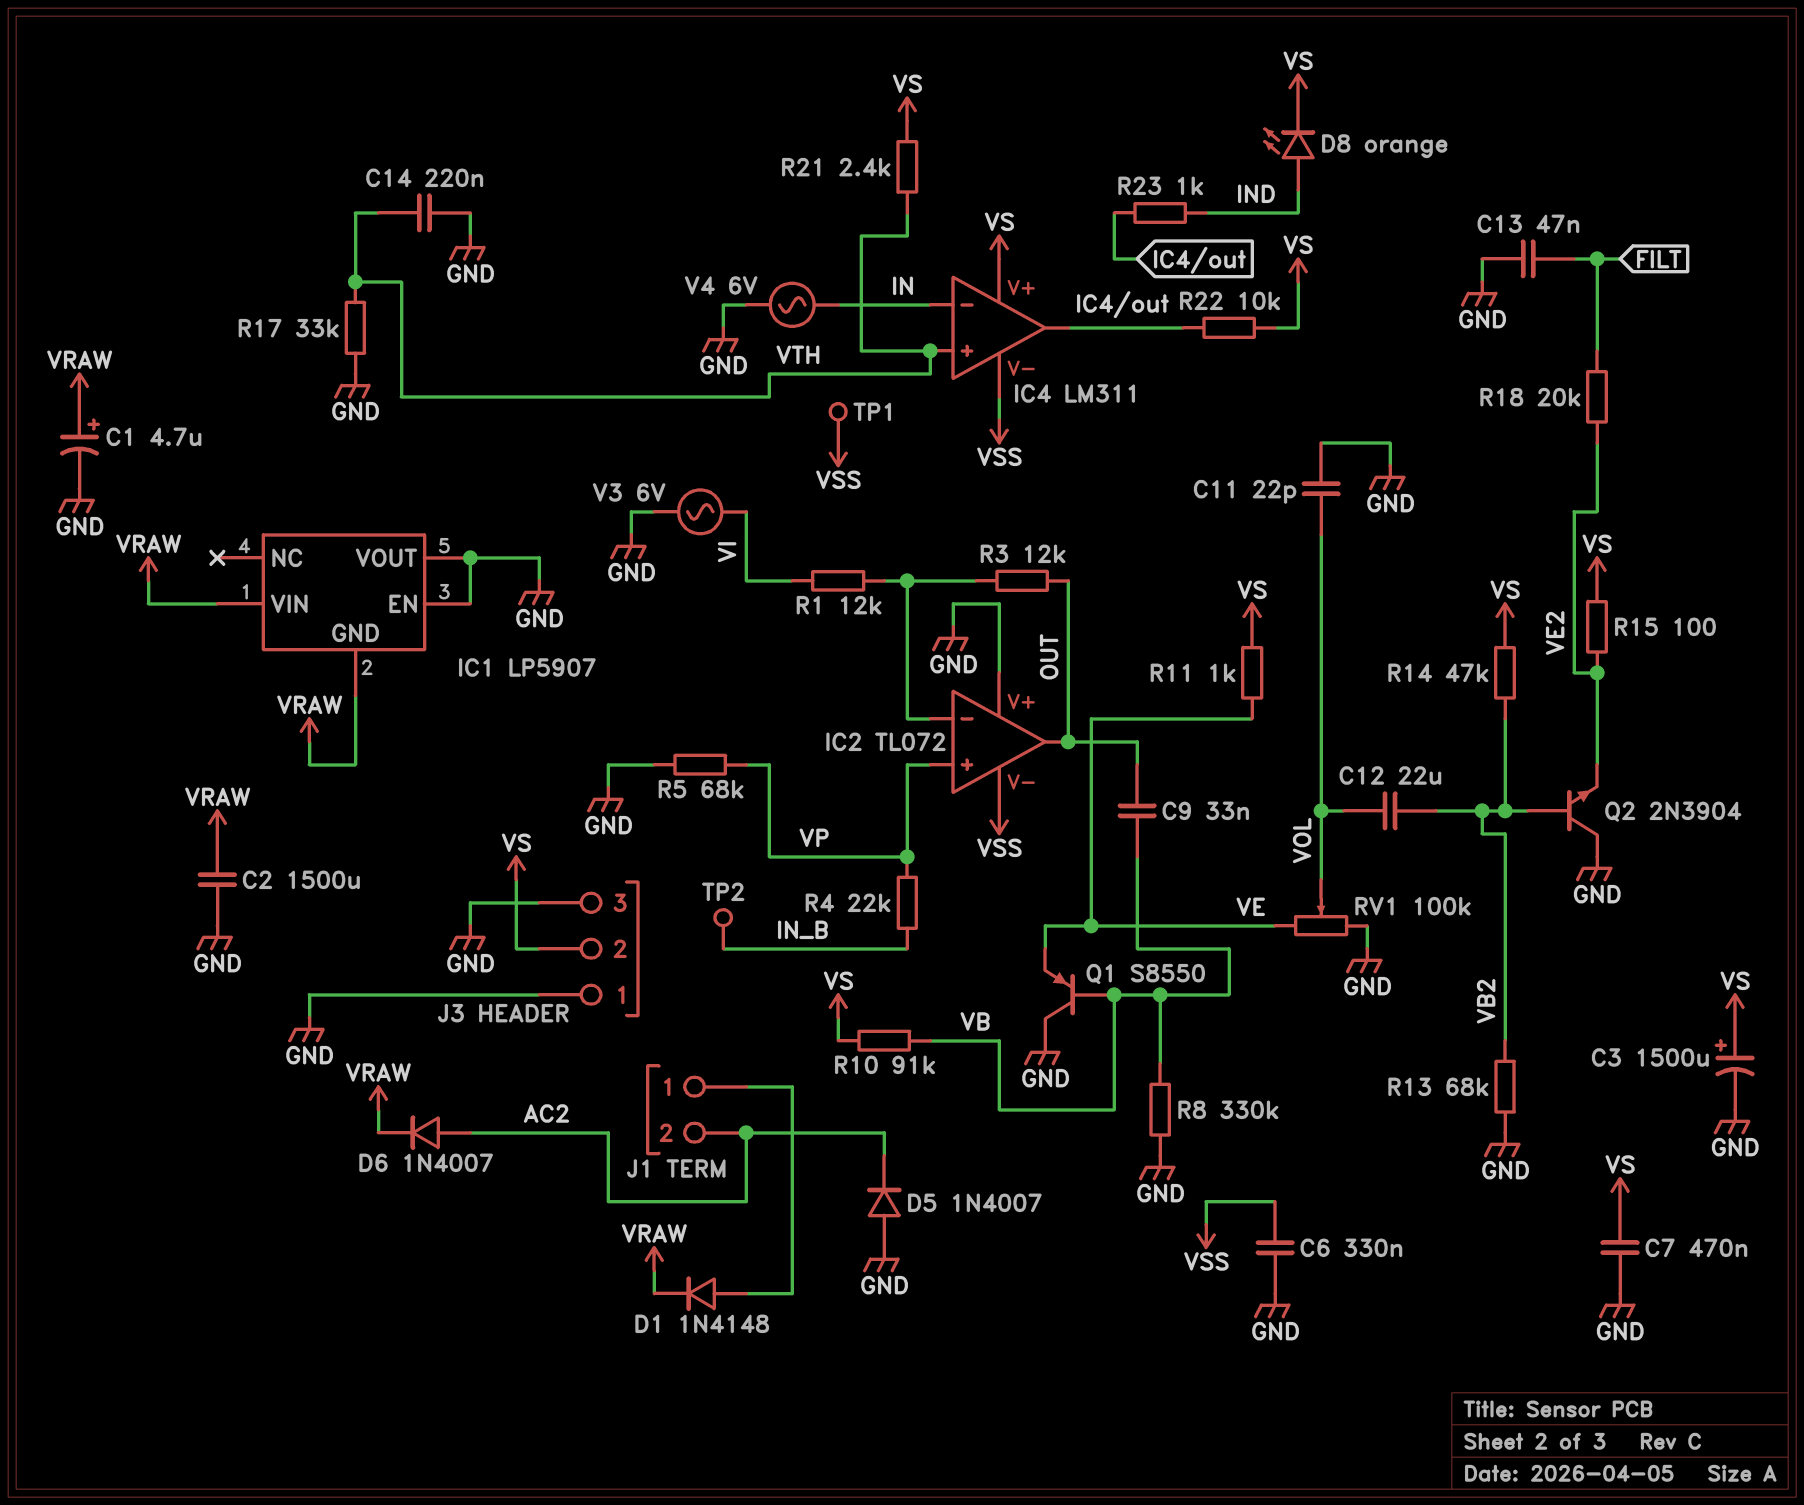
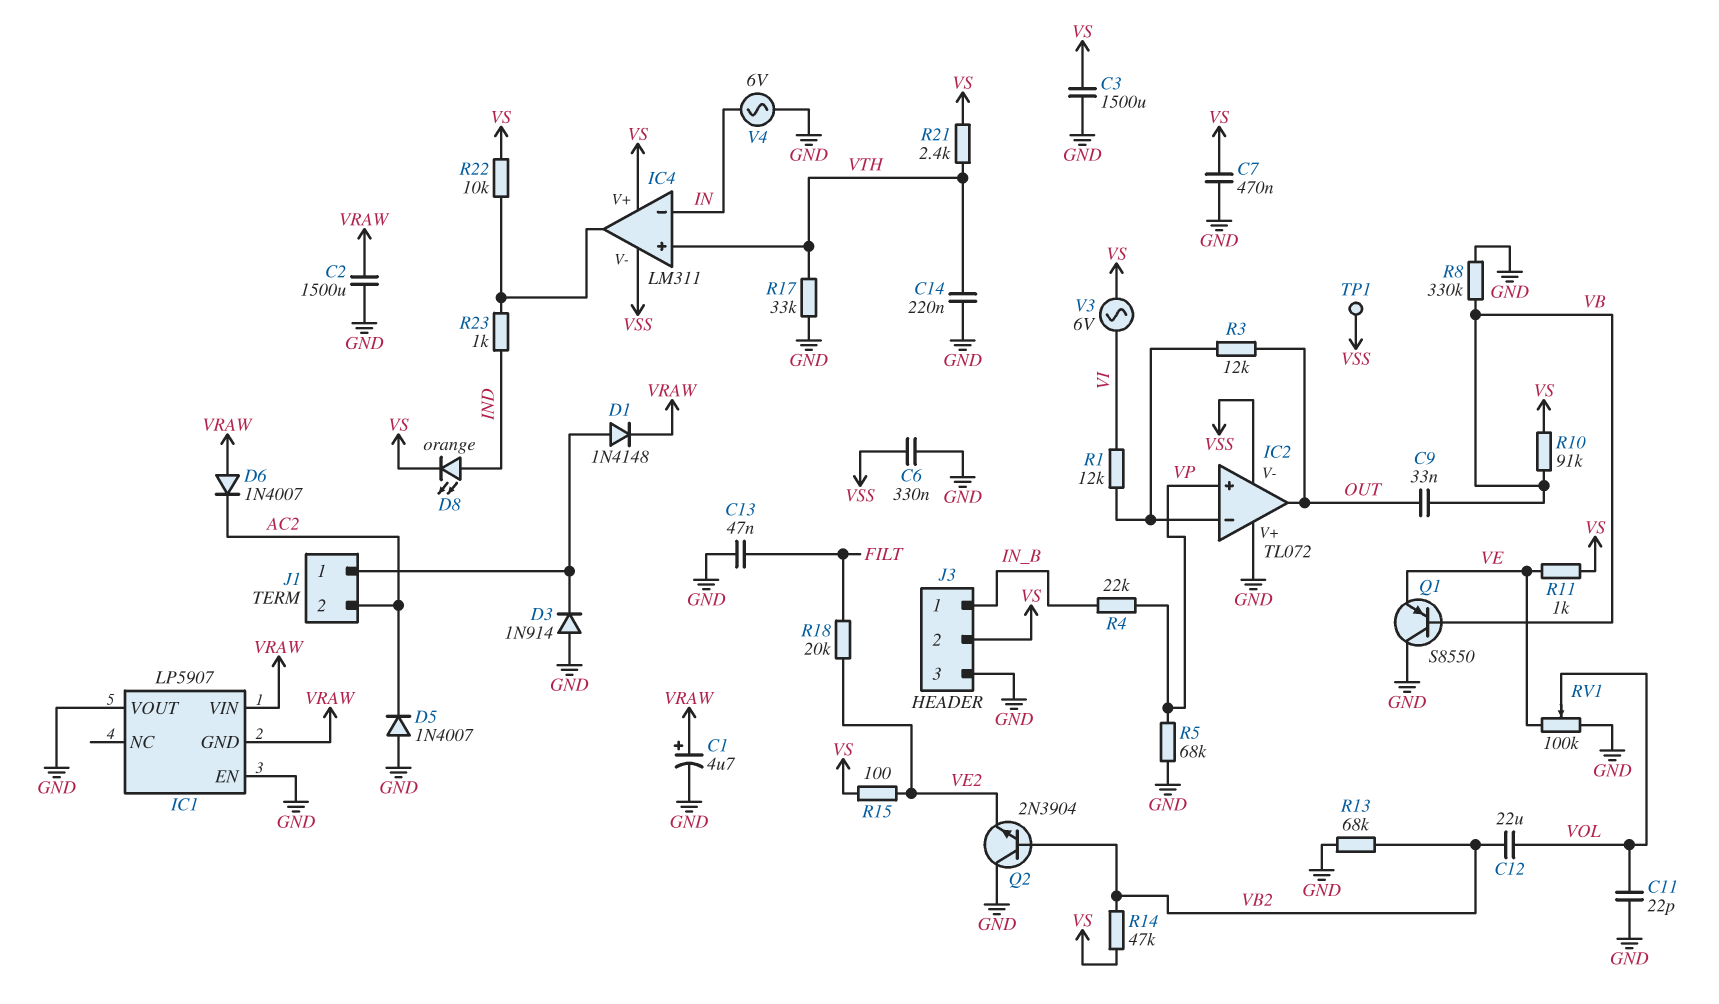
C3: 1500uF (plus VS, minus GND) -> 1500uF (GND, VS)
D3: none -> diode 1N914 (A GND, K J1/1)
D6: diode 1N4007 (A AC2, K VRAW) -> diode 1N4007 (A VRAW, K AC2)
J3 pin 1: GND -> IN_B
TP2: test point (IN_B) -> none
V3: AC 6V (GND, VI) -> AC 6V (VI, VS)

